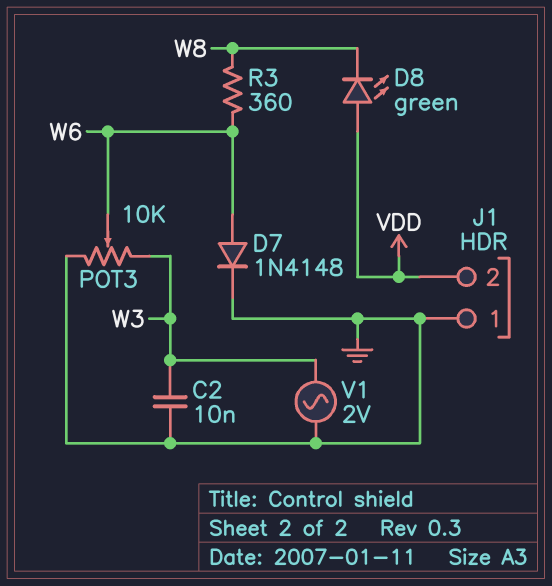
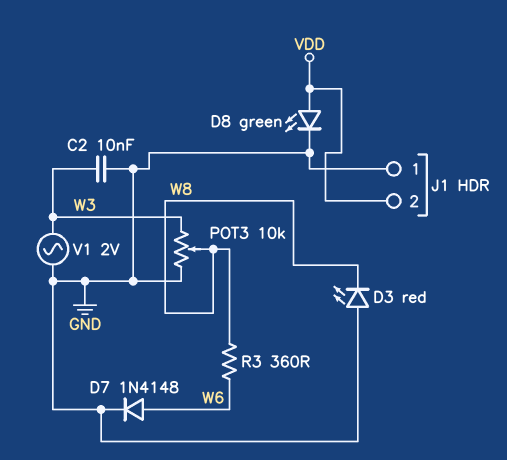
D3: none -> LED red (A GND, K W8)
D8: LED green (A VDD, K W8) -> LED green (A VDD, K GND)
POT3: 10k (GND, W3, wiper W6) -> 10k (GND, W3, wiper W8)

